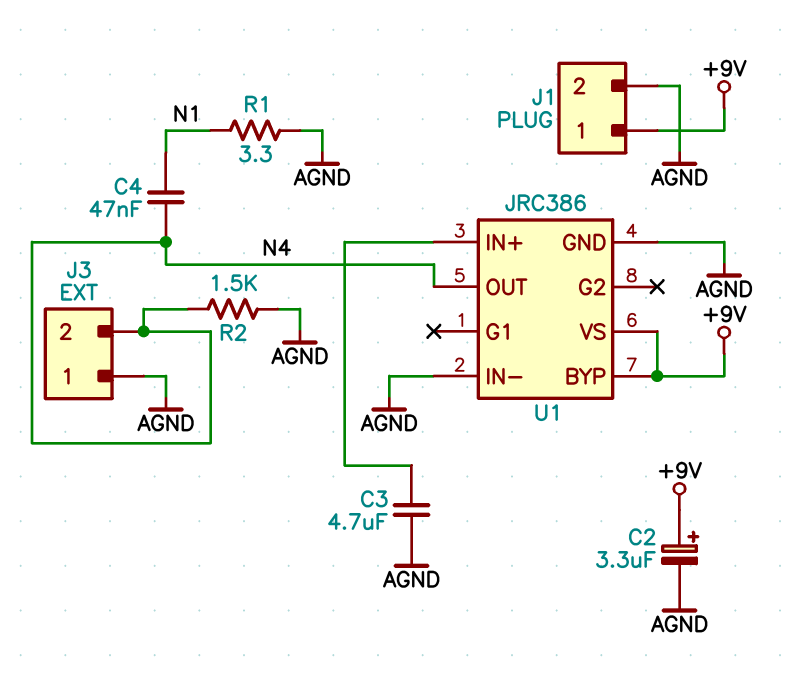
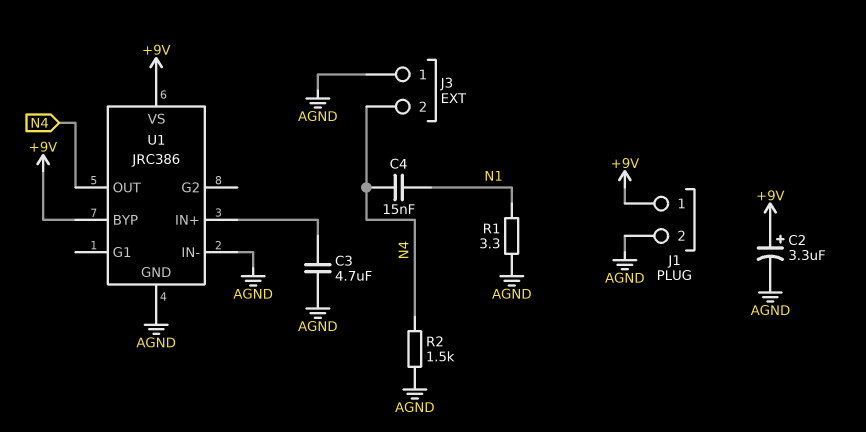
C4: 47nF (N1, N4) -> 15nF (N1, N4)

